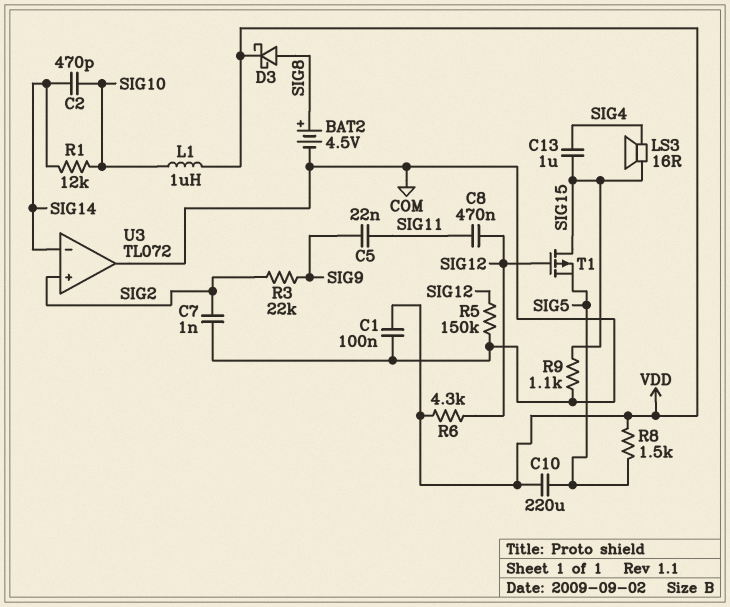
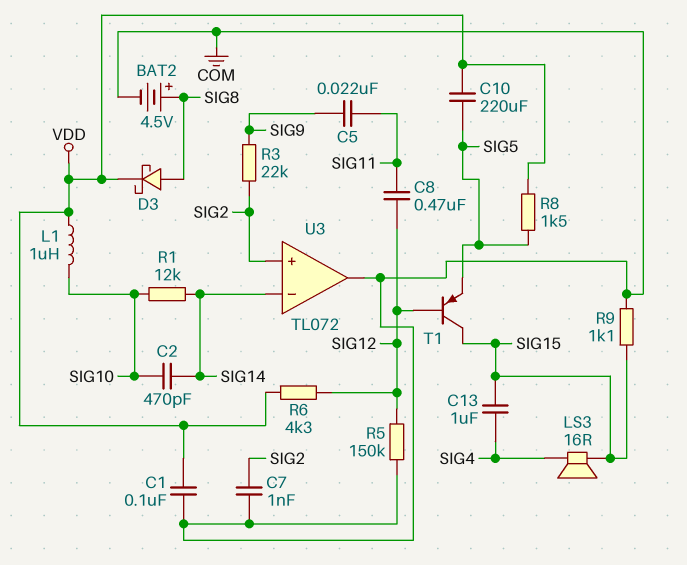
T1: PMOS (G SIG12, D SIG15, S SIG5) -> PNP (B SIG12, C SIG15, E SIG5)

